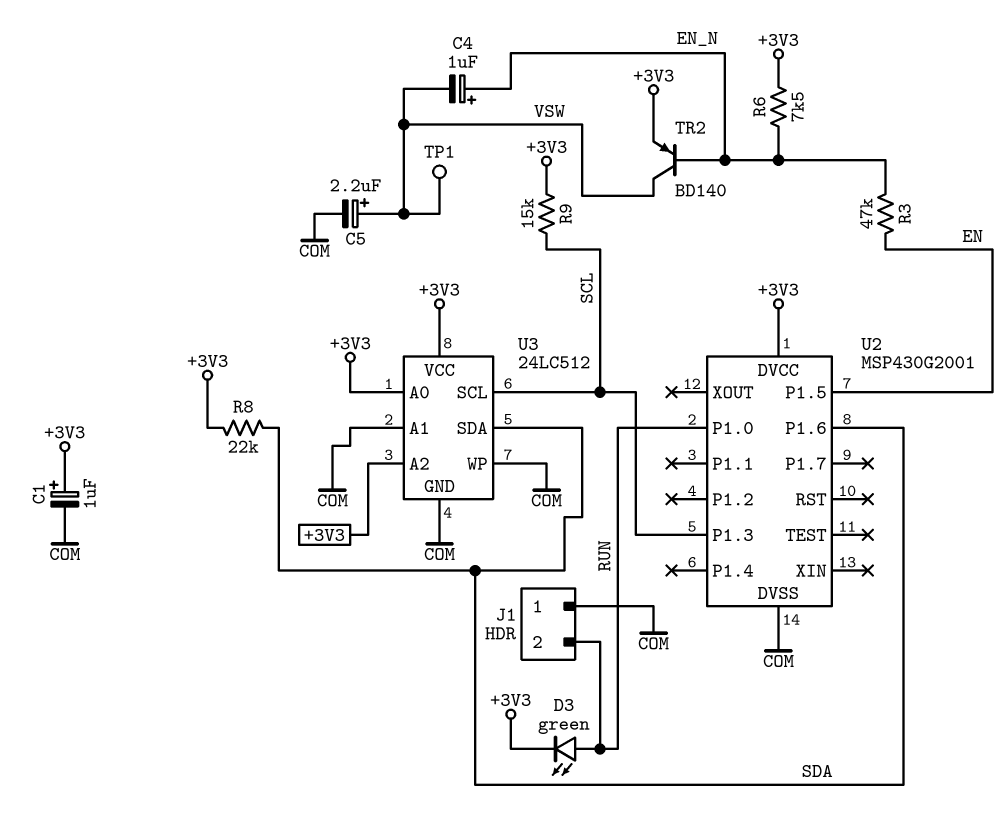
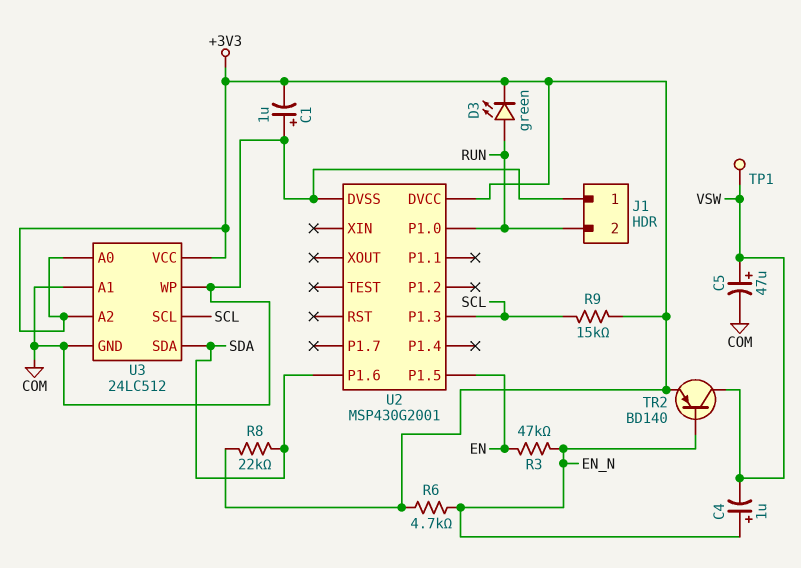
C1: 1uF (plus +3V3, minus COM) -> 1uF (plus COM, minus +3V3)
C5: 2.2uF (plus VSW, minus COM) -> 47uF (plus VSW, minus COM)
R6: 7.5k (+3V3, EN_N) -> 4.7k (+3V3, EN_N)

